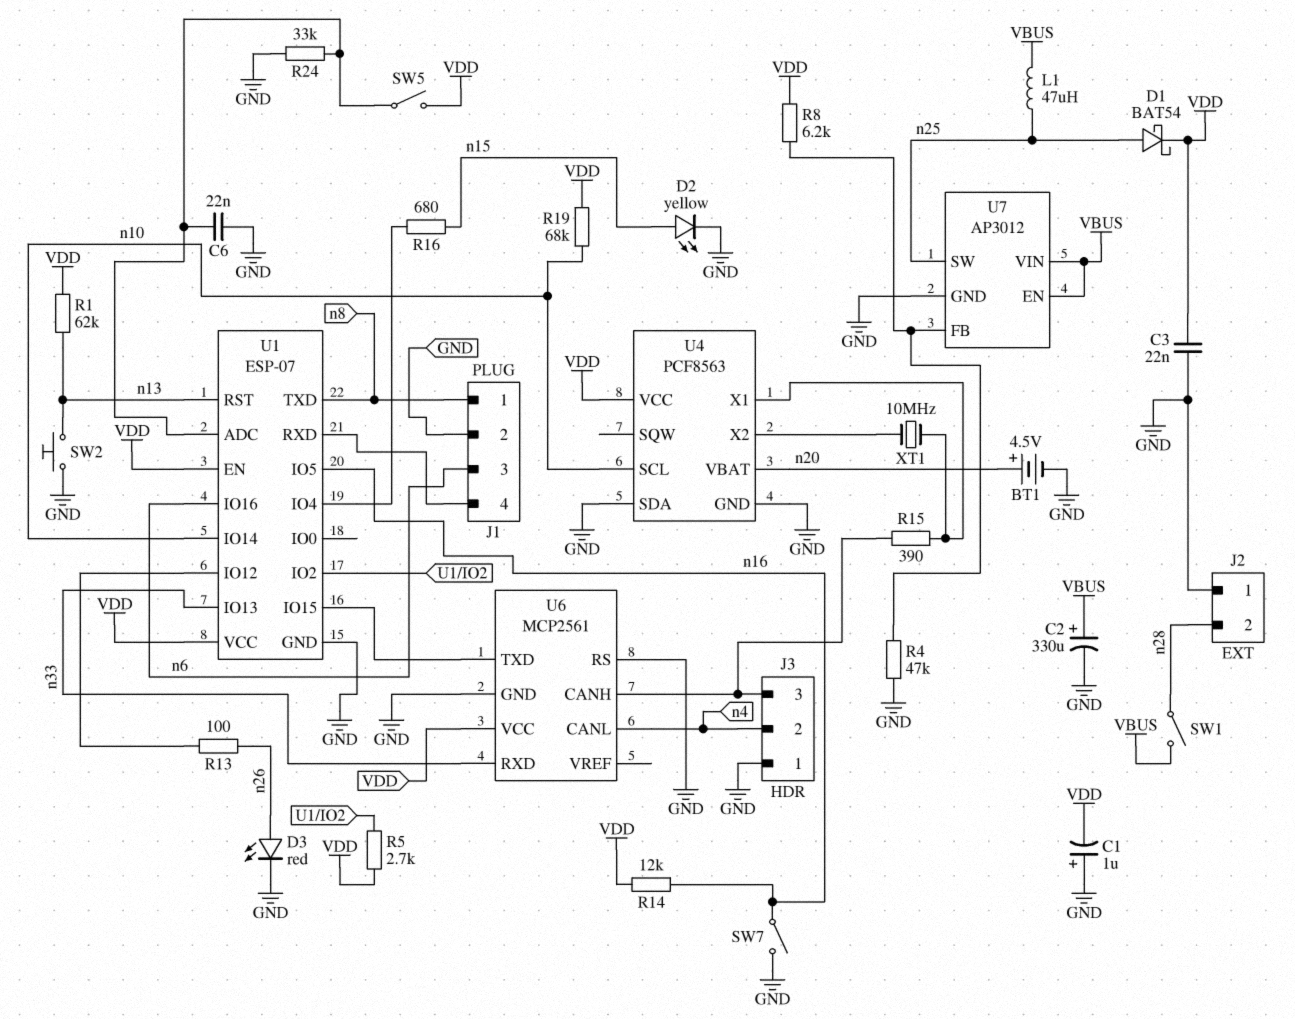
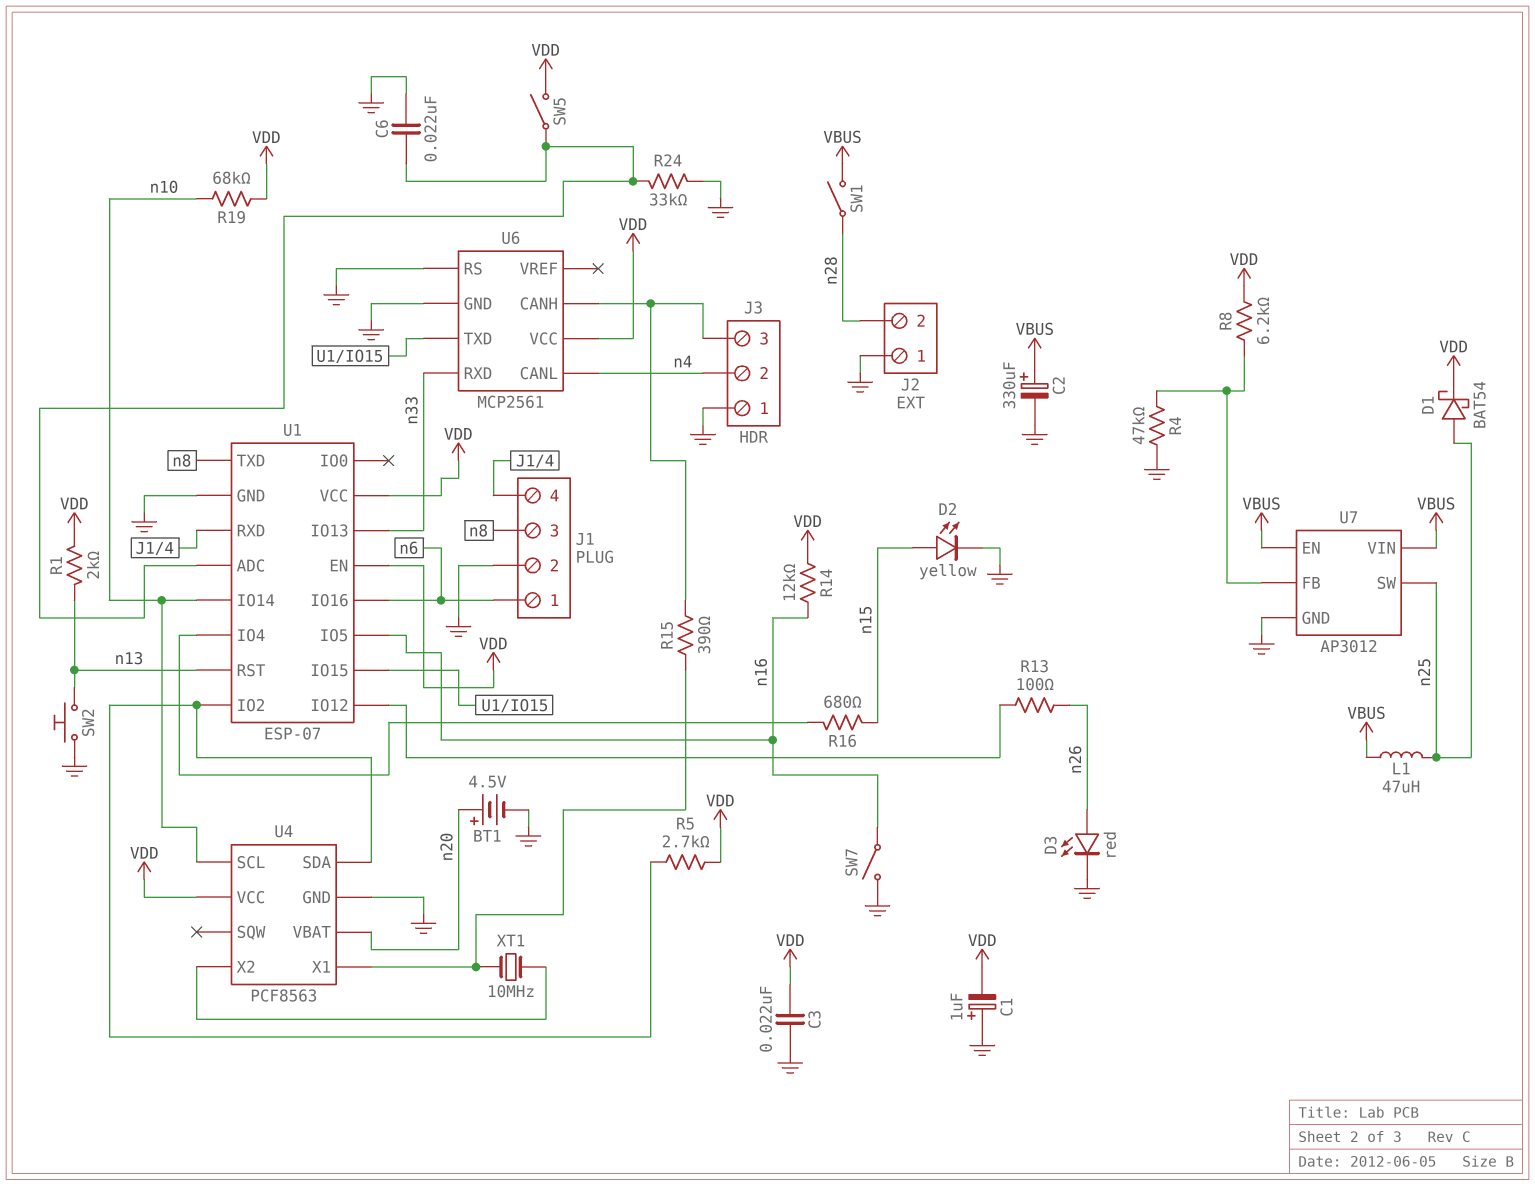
J1 pin 1: n8 -> n6
J1 pin 3: n6 -> n8
R1: 62k (VDD, n13) -> 2k (VDD, n13)
U4 pin SDA: GND -> U1/IO2

